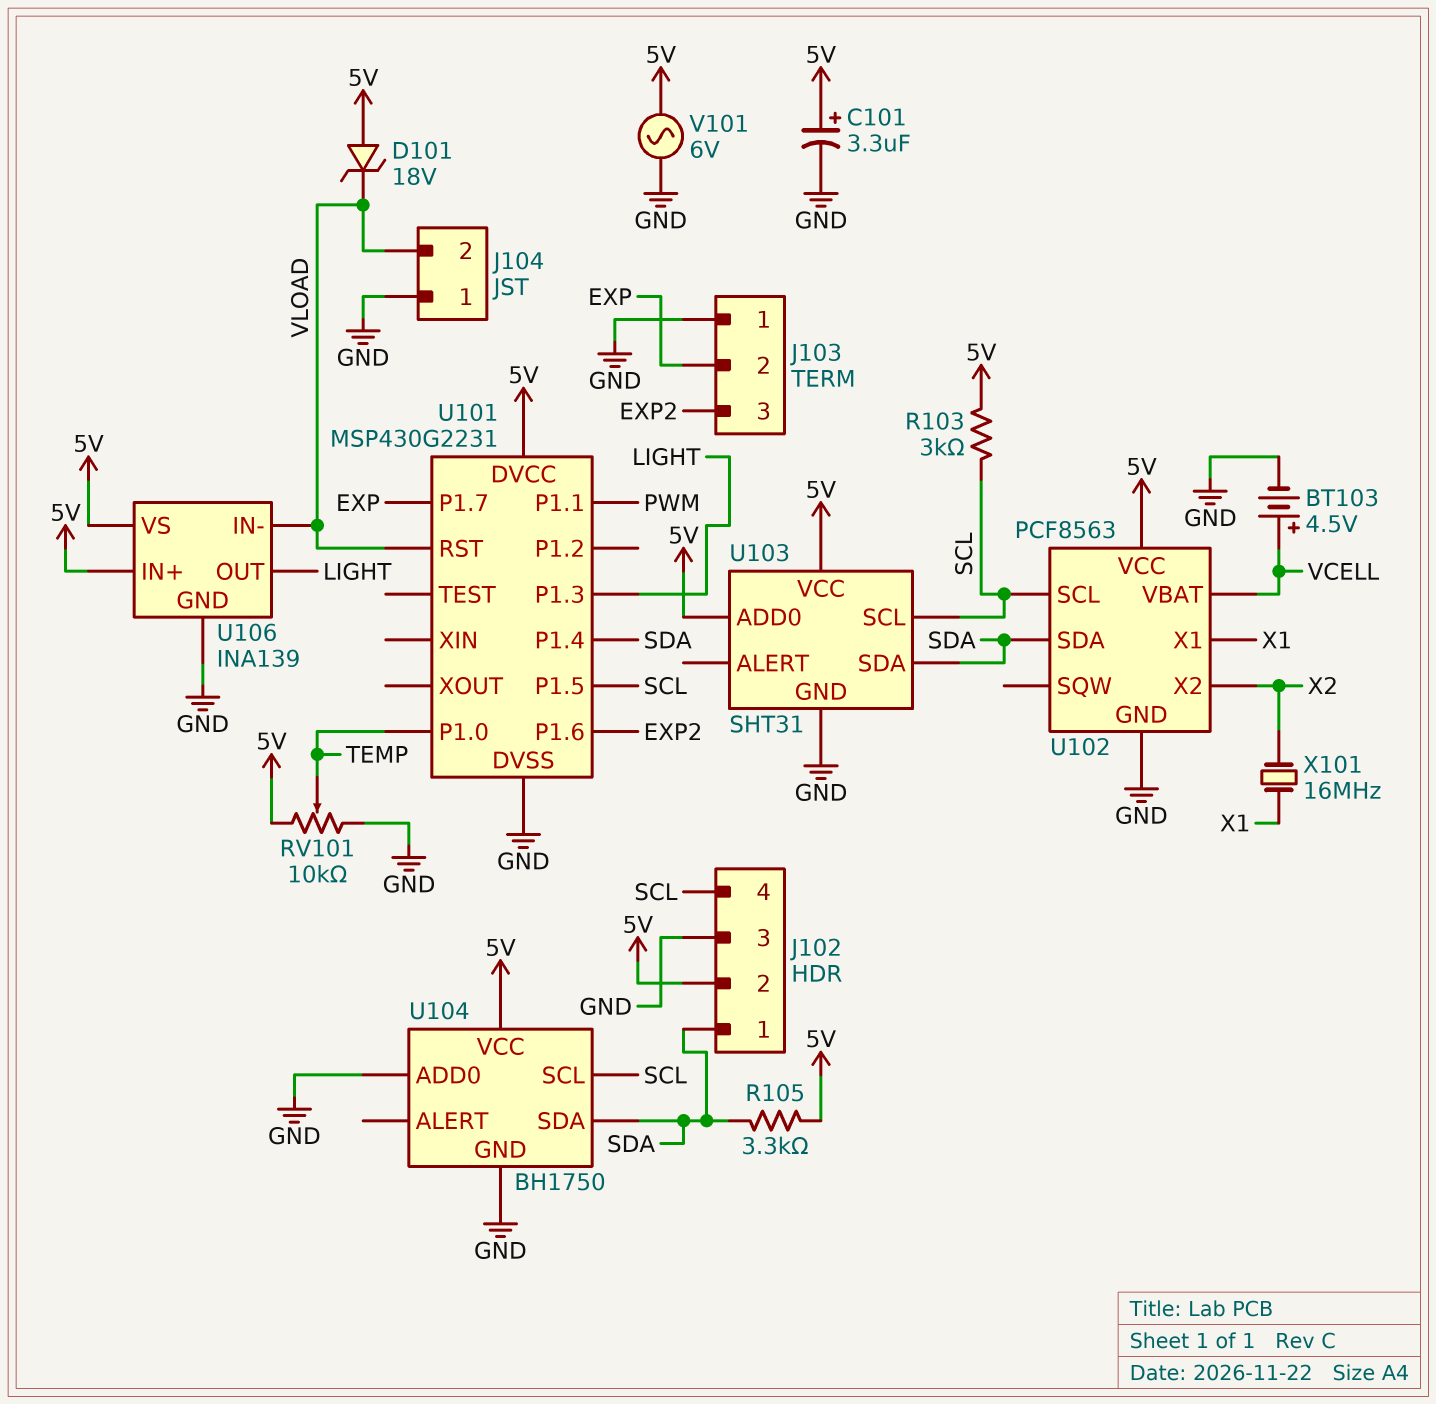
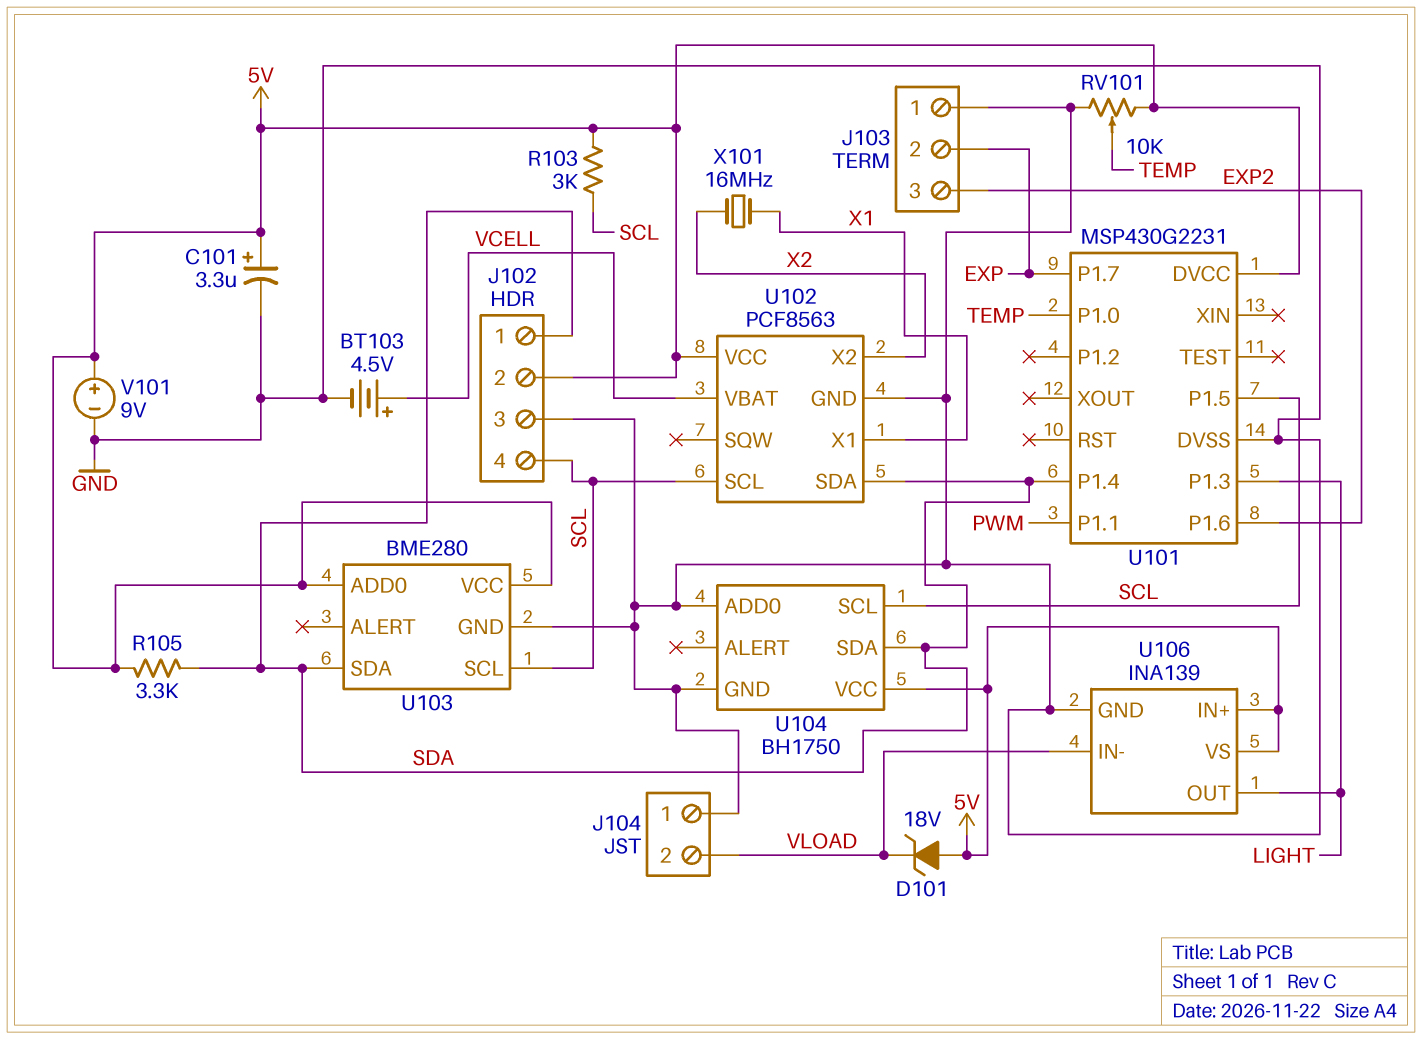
U101 pin RST: VLOAD -> none
U103: SHT31 -> BME280
V101: AC 6V (5V, GND) -> 9V (plus 5V, minus GND)

